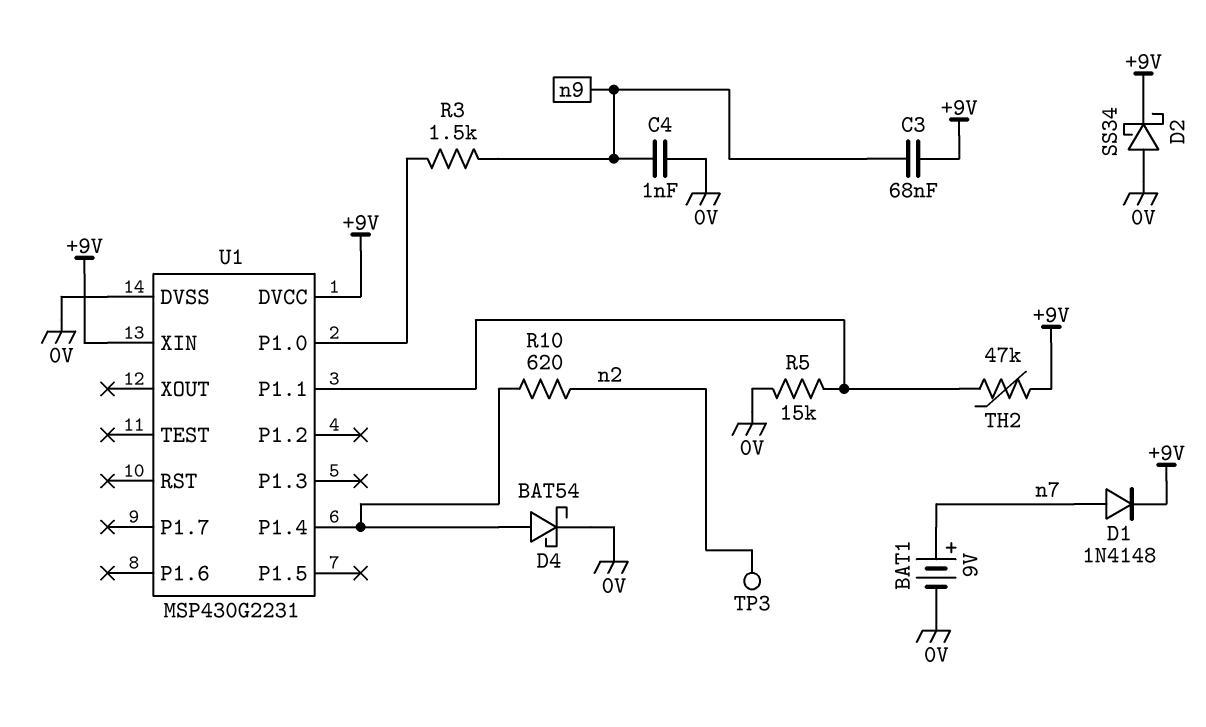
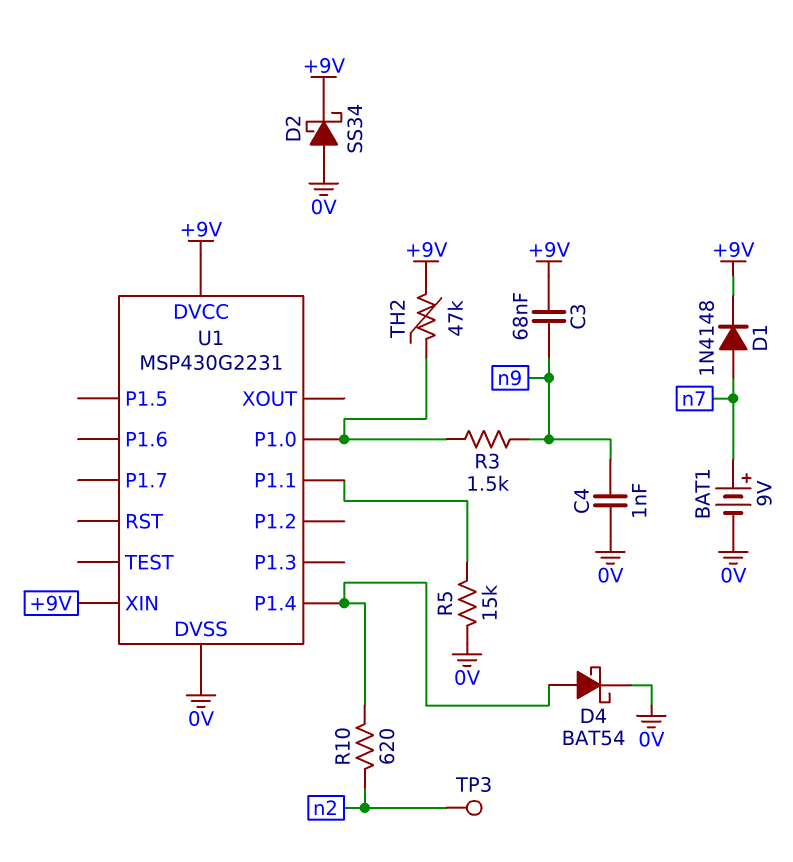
TH2: 47k (+9V, U1/P1.1) -> 47k (+9V, U1/P1.0)

